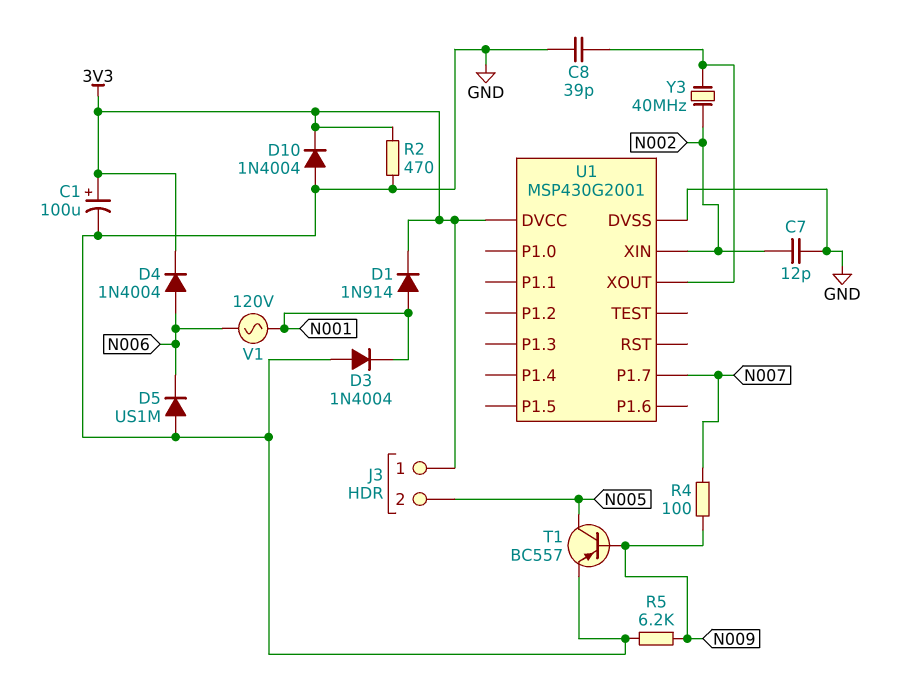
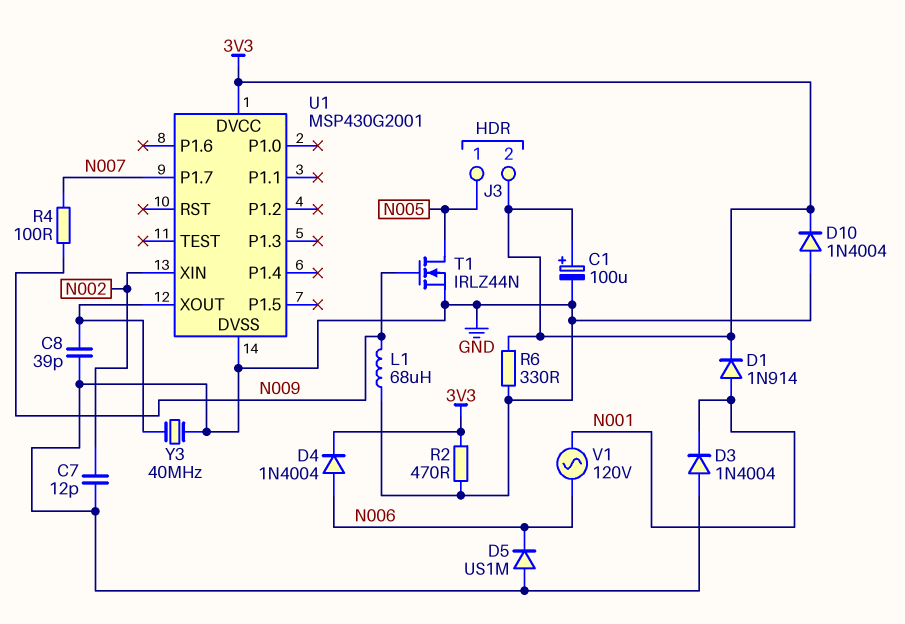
J3 pin 1: 3V3 -> N005
J3 pin 2: N005 -> 3V3
L1: none -> 68uH (GND, N009)
R5: 6.2k (GND, N009) -> none
R6: none -> 330 (3V3, GND)
T1: PNP BC557 (B N009, C N005, E GND) -> NMOS IRLZ44N (G N009, D N005, S GND)
Y3: 40MHz (N002, U1/XOUT) -> 40MHz (GND, U1/XOUT)

